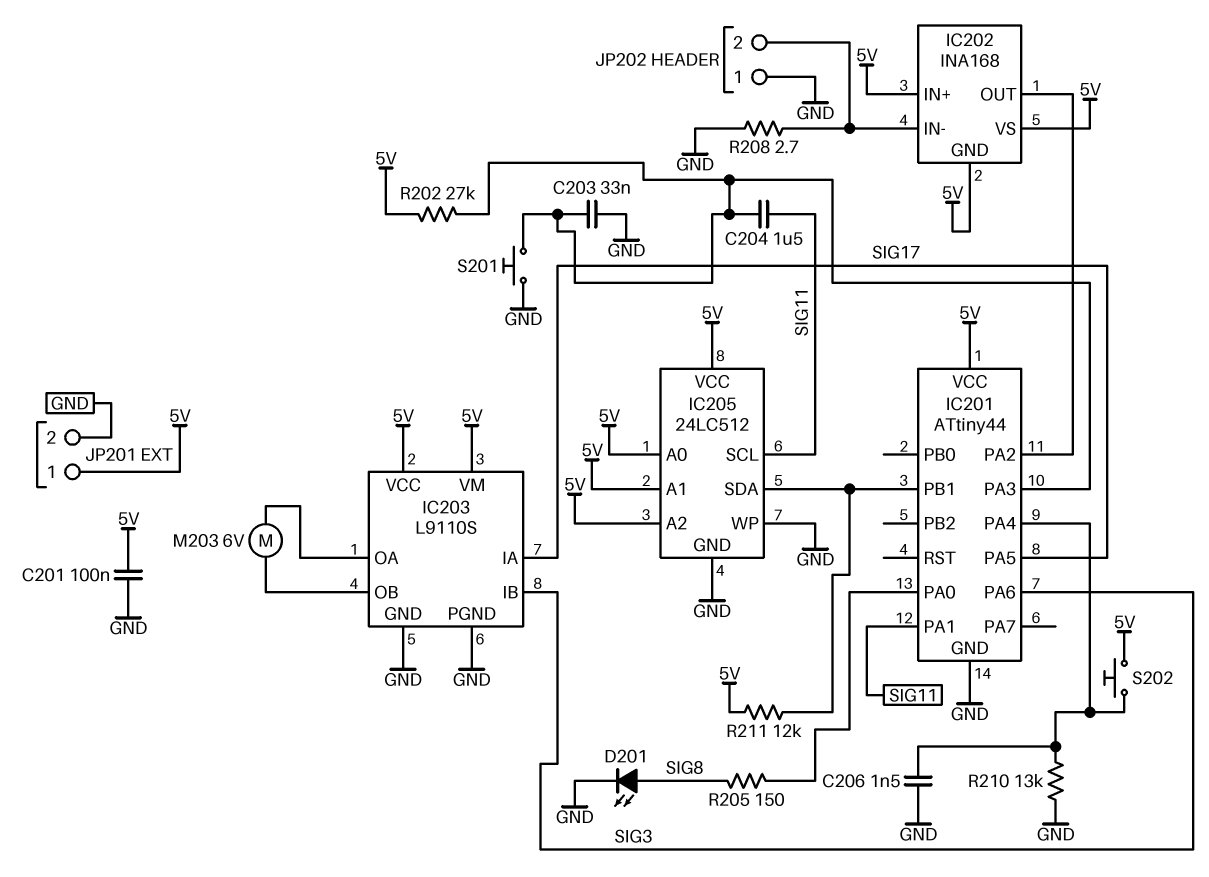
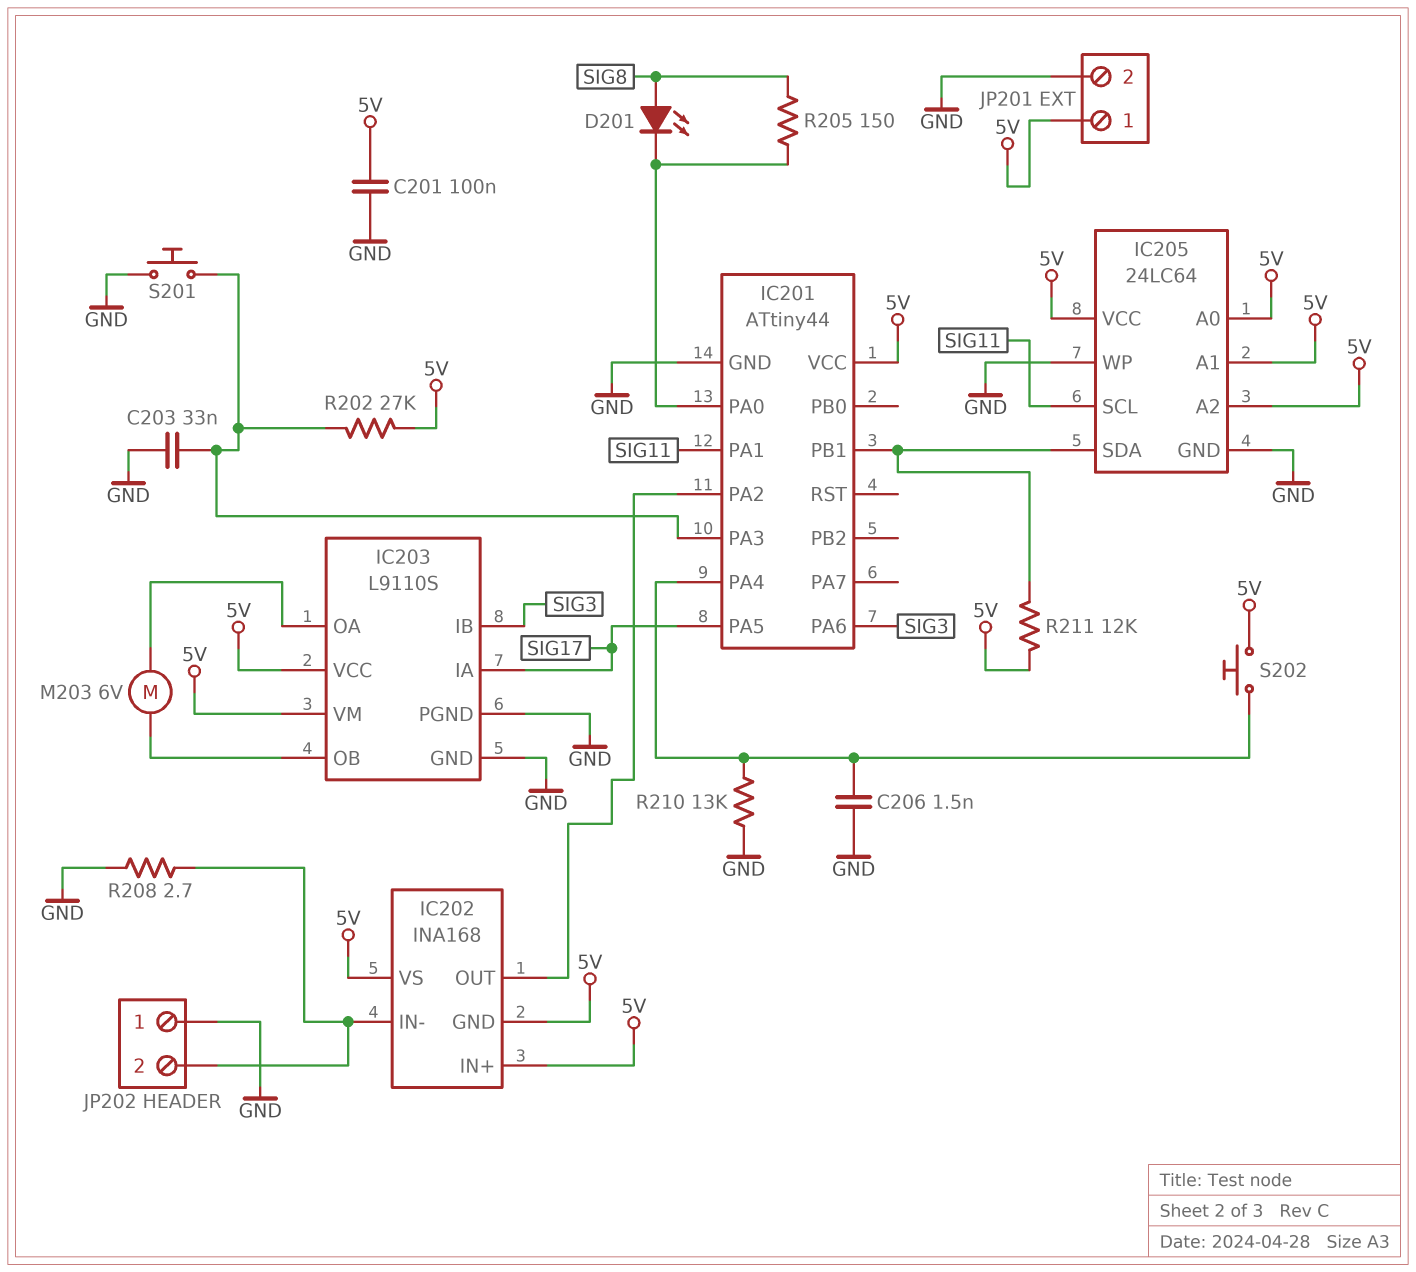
C204: 1.5uF (IC201/PA3, SIG11) -> none
D201: LED (A SIG8, K GND) -> LED (A SIG8, K IC201/PA0)
IC205: 24LC512 -> 24LC64

